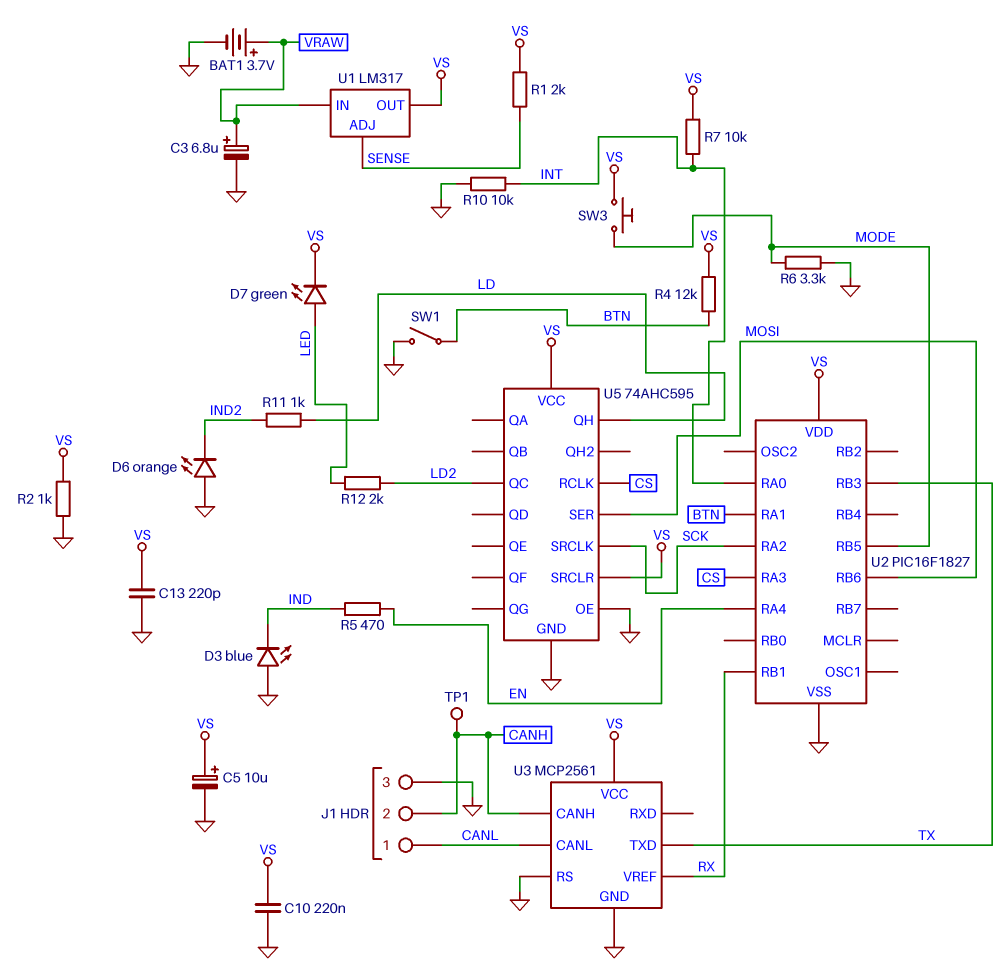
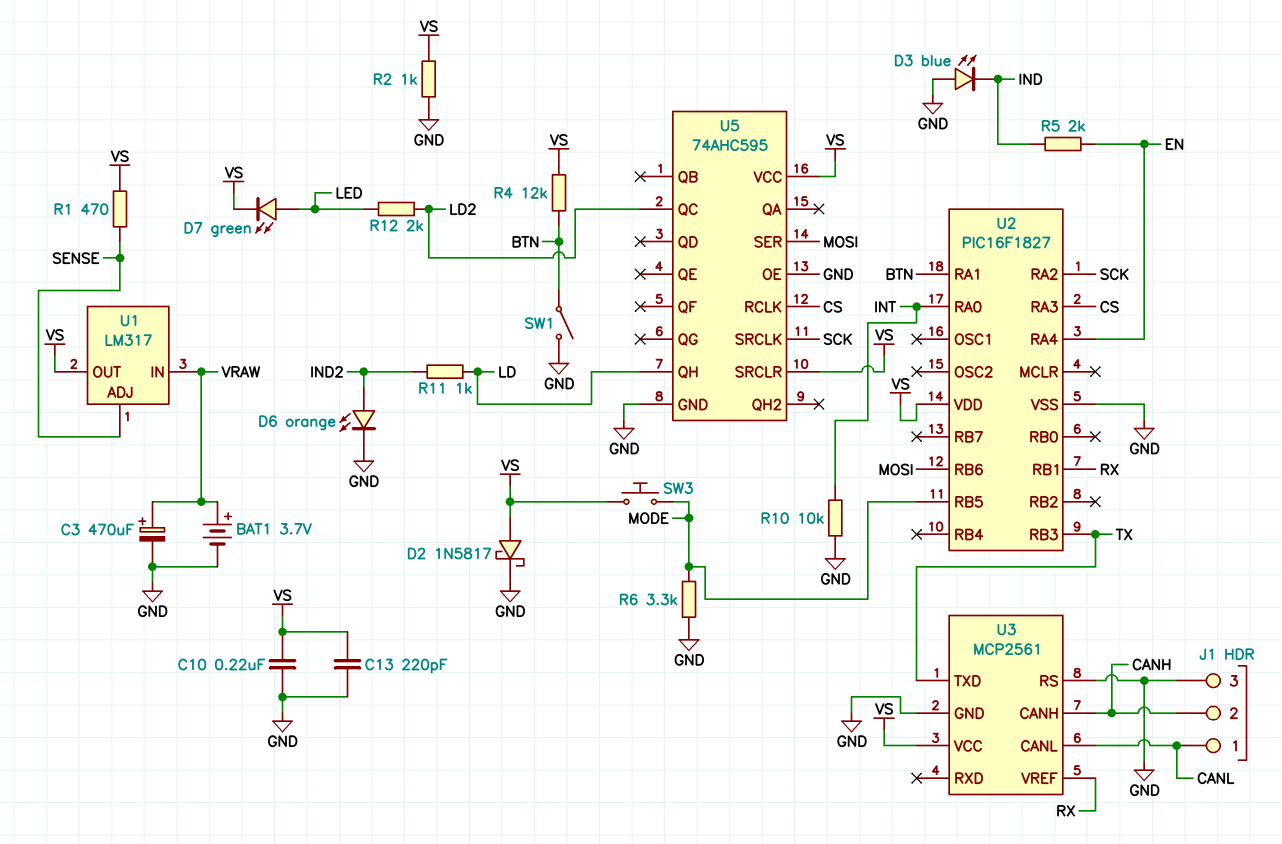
C3: 6.8uF (plus VRAW, minus GND) -> 470uF (plus VRAW, minus GND)
C5: 10uF (plus VS, minus GND) -> none
D2: none -> schottky 1N5817 (A VS, K GND)
D6: LED orange (A GND, K IND2) -> LED orange (A IND2, K GND)
R1: 2k (SENSE, VS) -> 470 (SENSE, VS)
R5: 470 (EN, IND) -> 2k (EN, IND)
R7: 10k (INT, VS) -> none
TP1: test point (CANH) -> none

